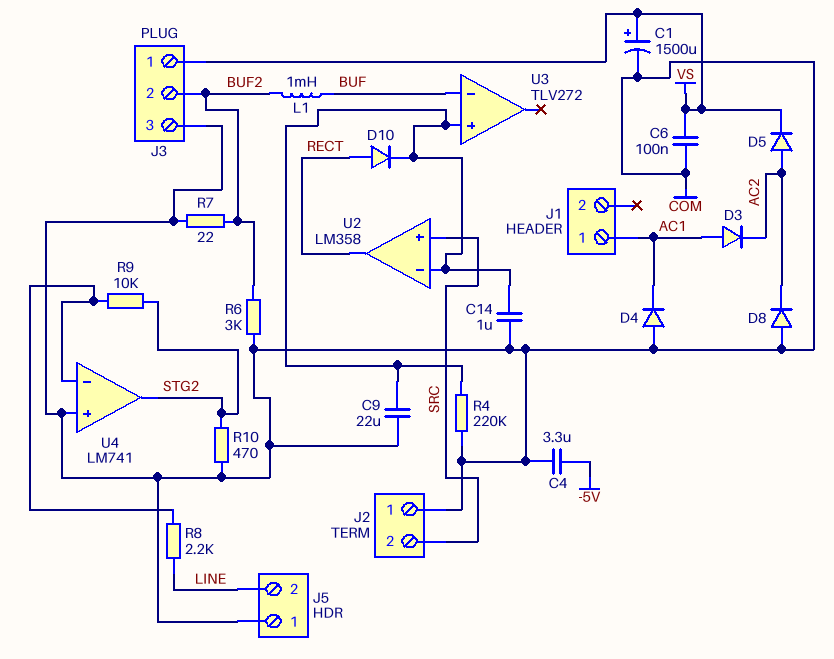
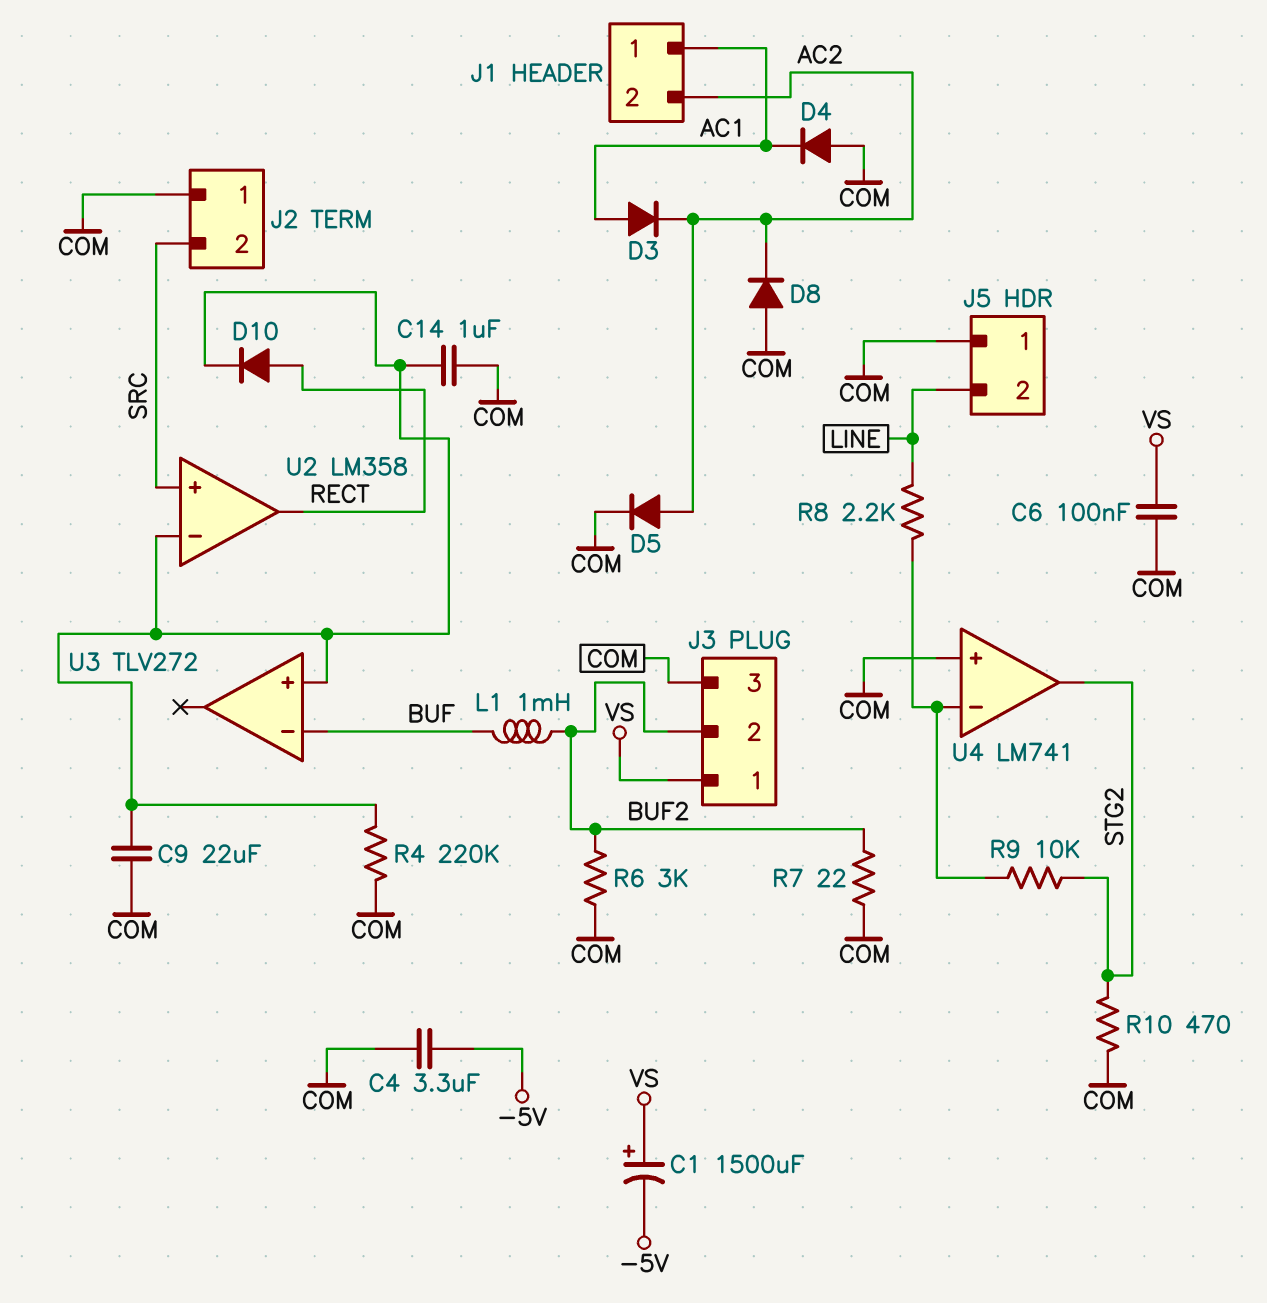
C1: 1500uF (plus VS, minus COM) -> 1500uF (plus VS, minus -5V)
D5: diode (A AC2, K VS) -> diode (A AC2, K COM)
J1 pin 2: none -> AC2

